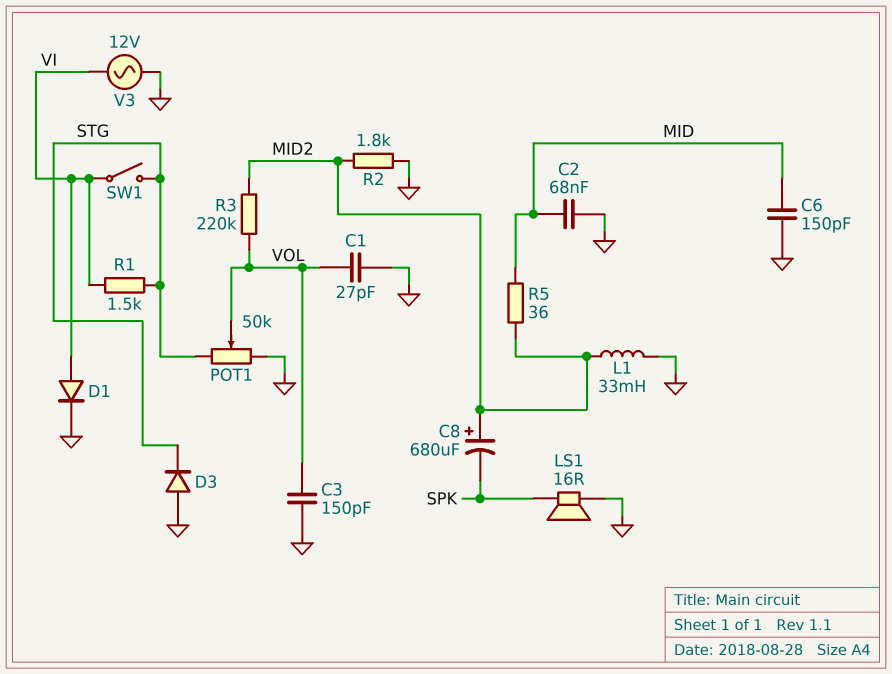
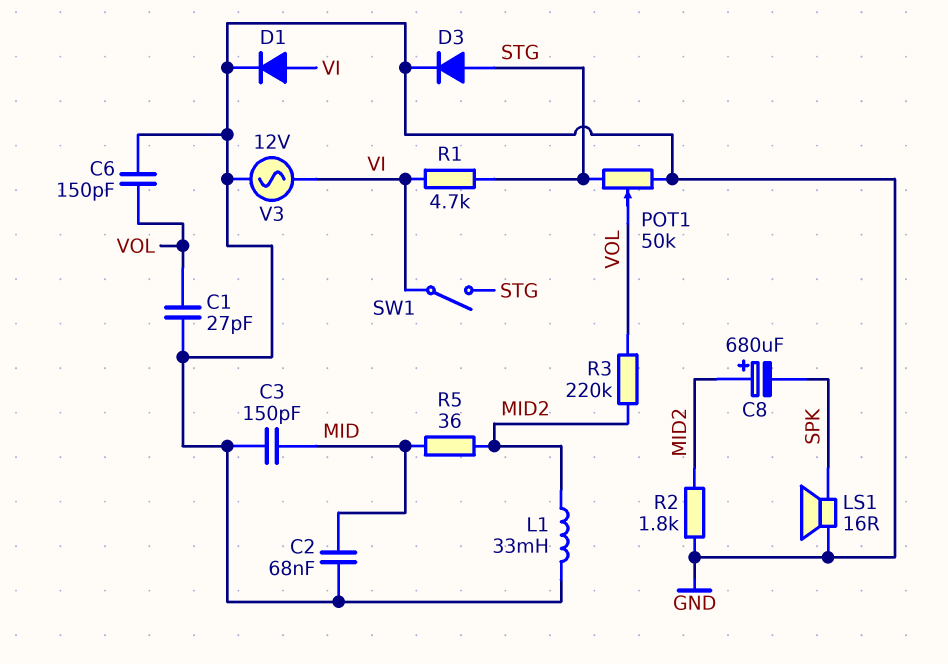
C3: 150pF (GND, VOL) -> 150pF (GND, MID)
C6: 150pF (GND, MID) -> 150pF (GND, VOL)
D3: diode (A GND, K STG) -> diode (A STG, K GND)
R1: 1.5k (STG, VI) -> 4.7k (STG, VI)

